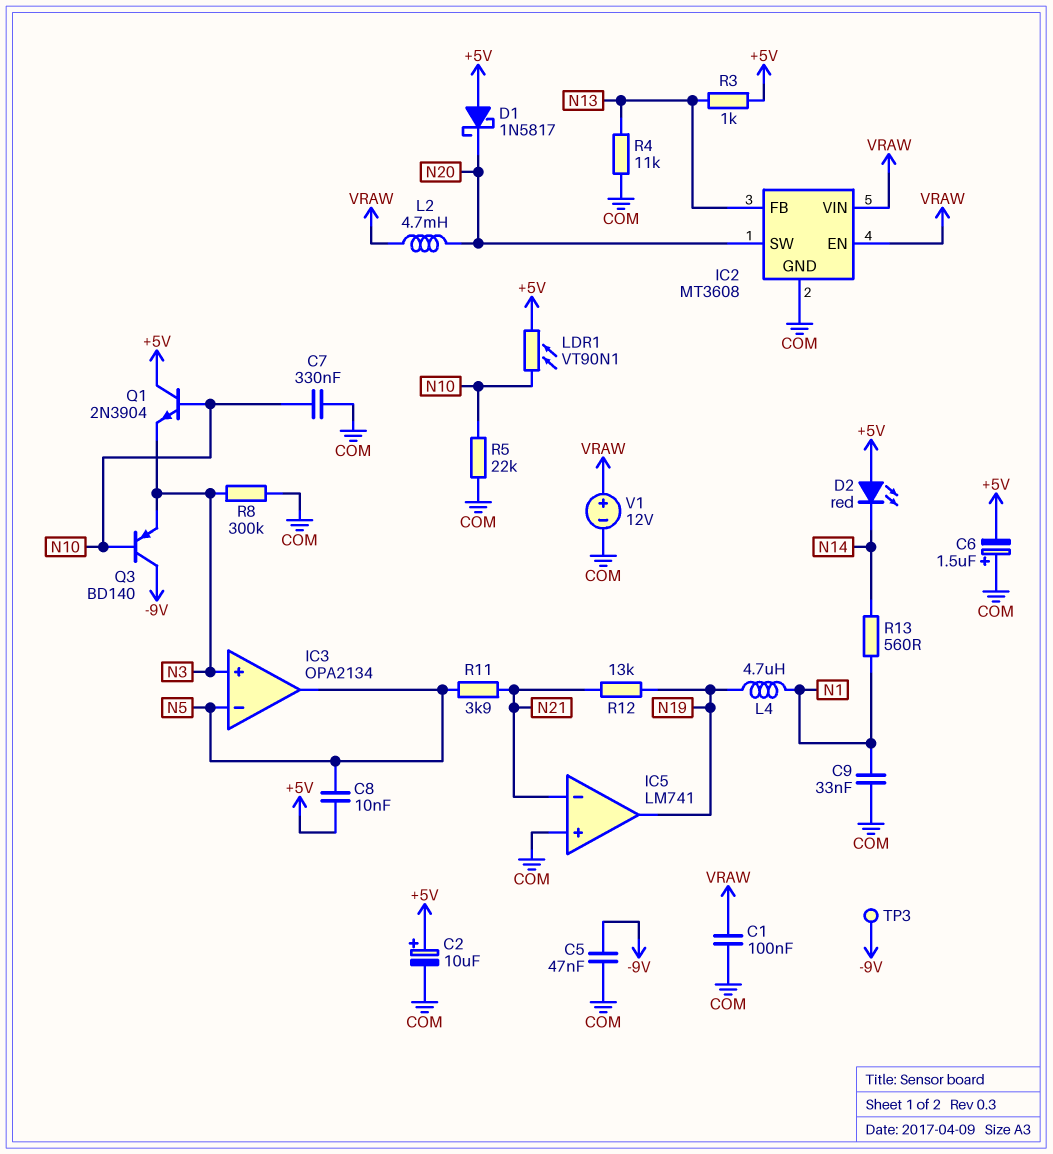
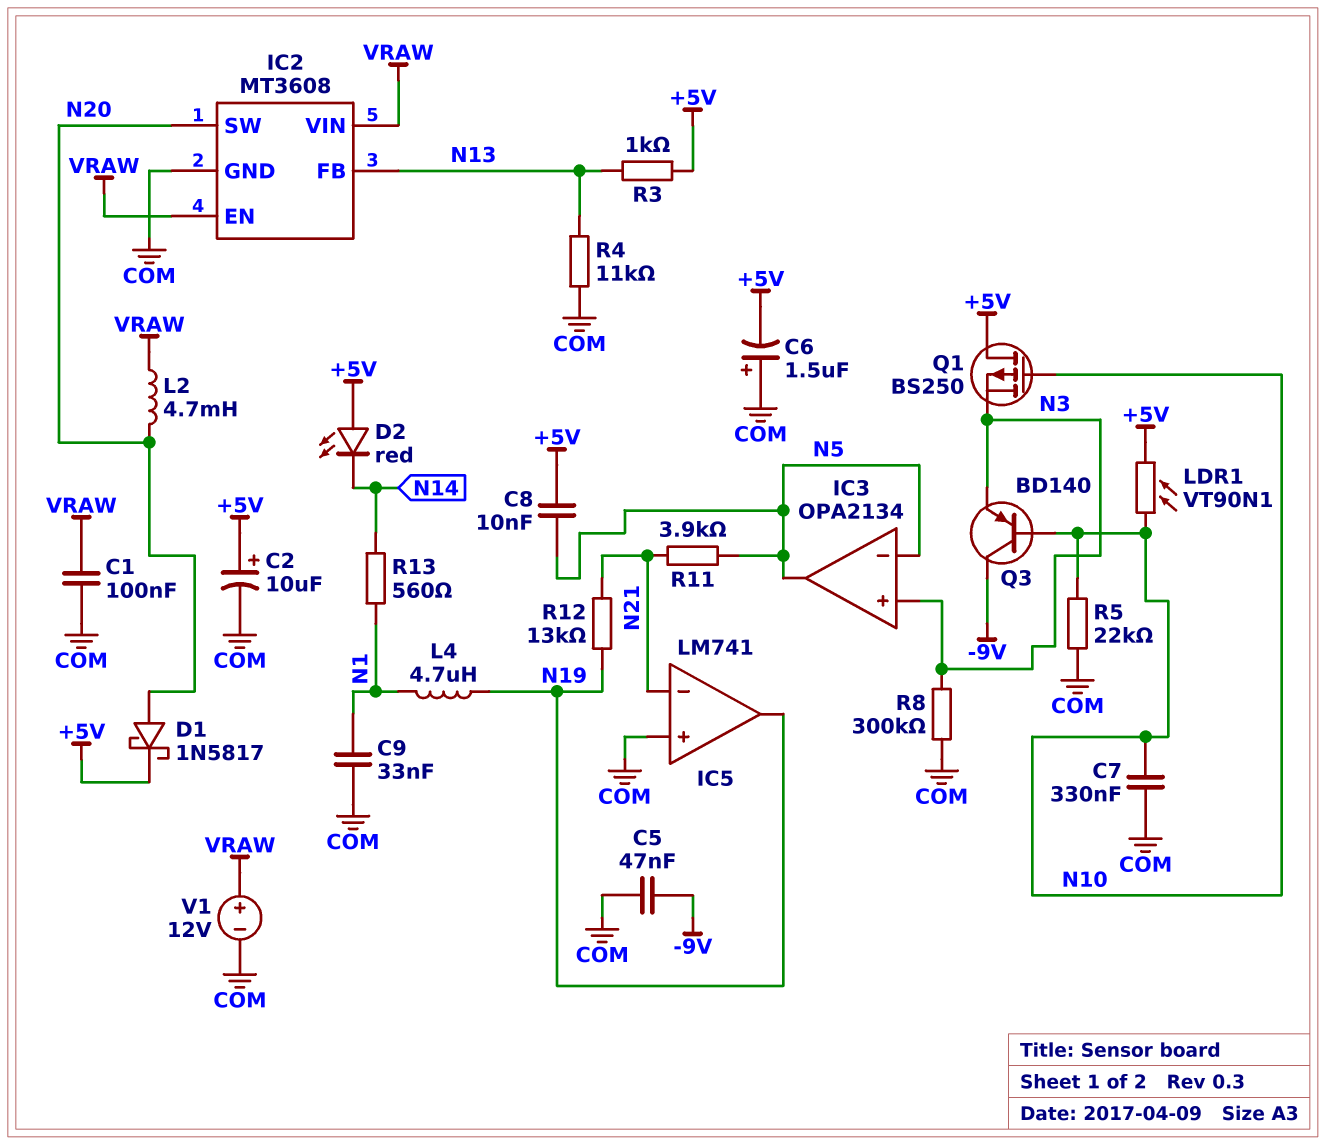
D1: schottky 1N5817 (A +5V, K N20) -> schottky 1N5817 (A N20, K +5V)
Q1: NPN 2N3904 (B N10, C +5V, E N3) -> PMOS BS250 (G N10, D +5V, S N3)
TP3: test point (-9V) -> none

